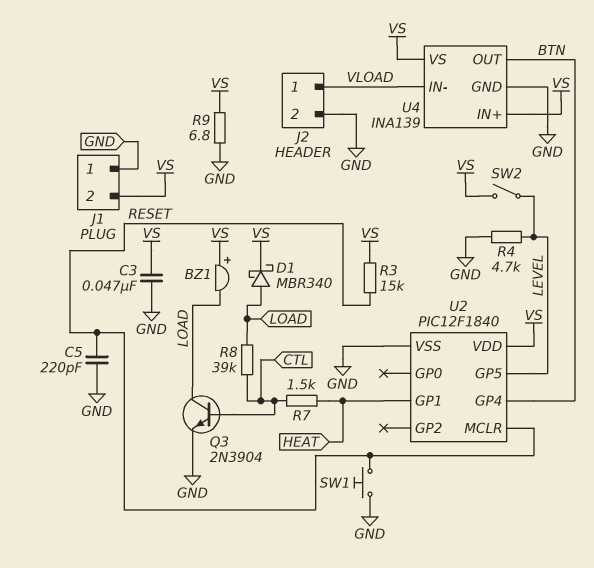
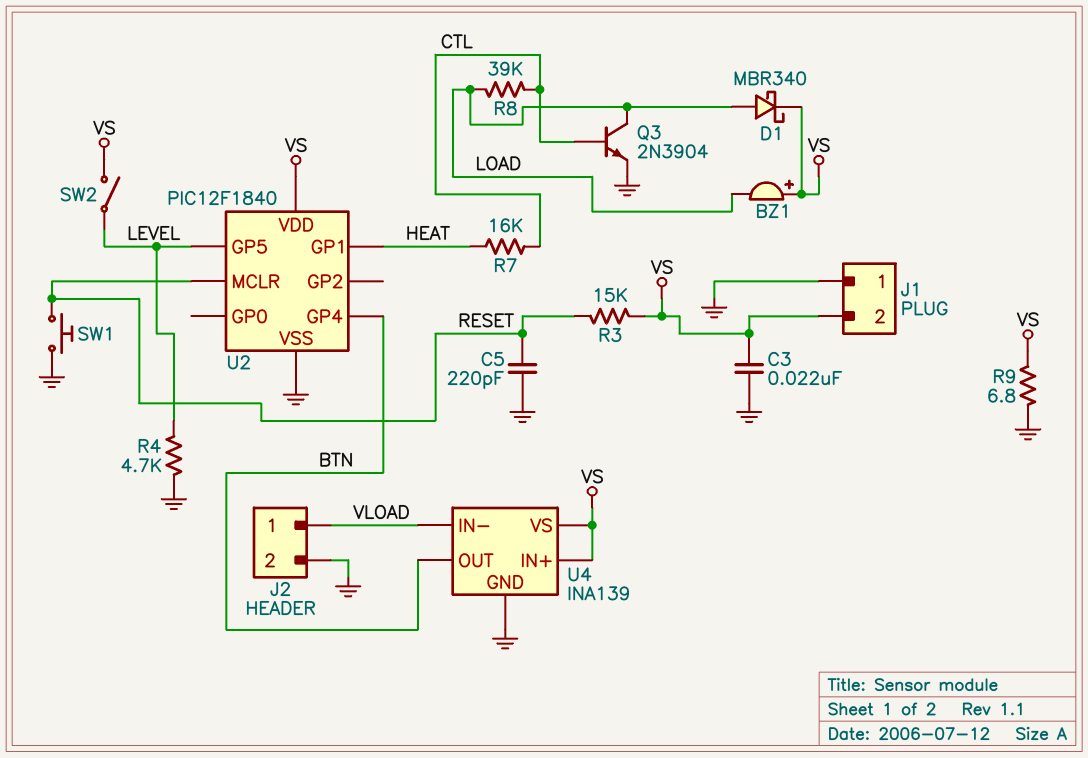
C3: 47nF (GND, VS) -> 22nF (GND, VS)
R7: 1.5k (CTL, HEAT) -> 16k (CTL, HEAT)

